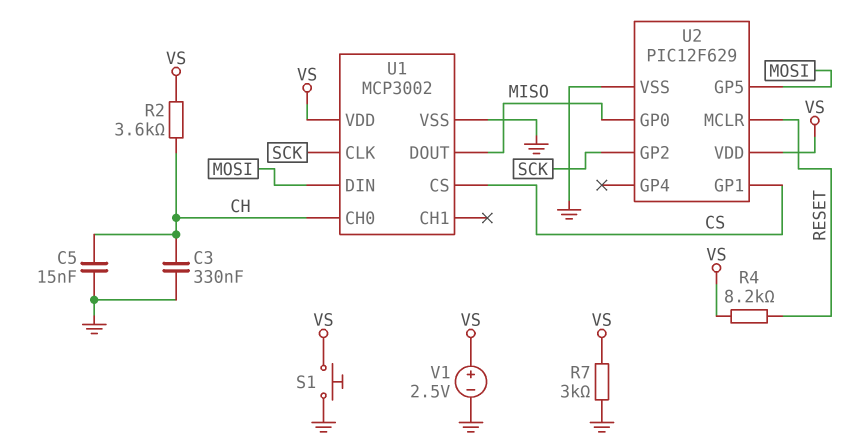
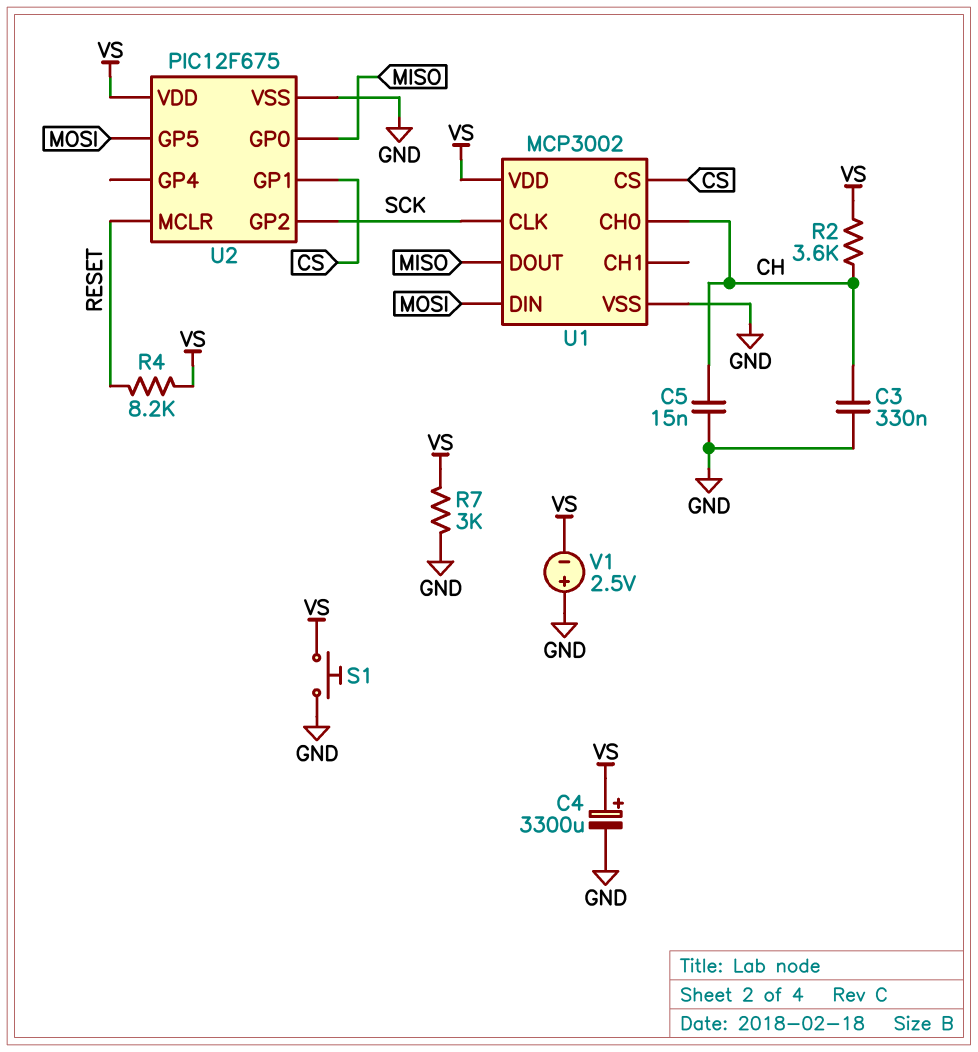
C4: none -> 3300uF (plus VS, minus GND)
U2: PIC12F629 -> PIC12F675
V1: 2.5V (plus VS, minus GND) -> 2.5V (plus GND, minus VS)

